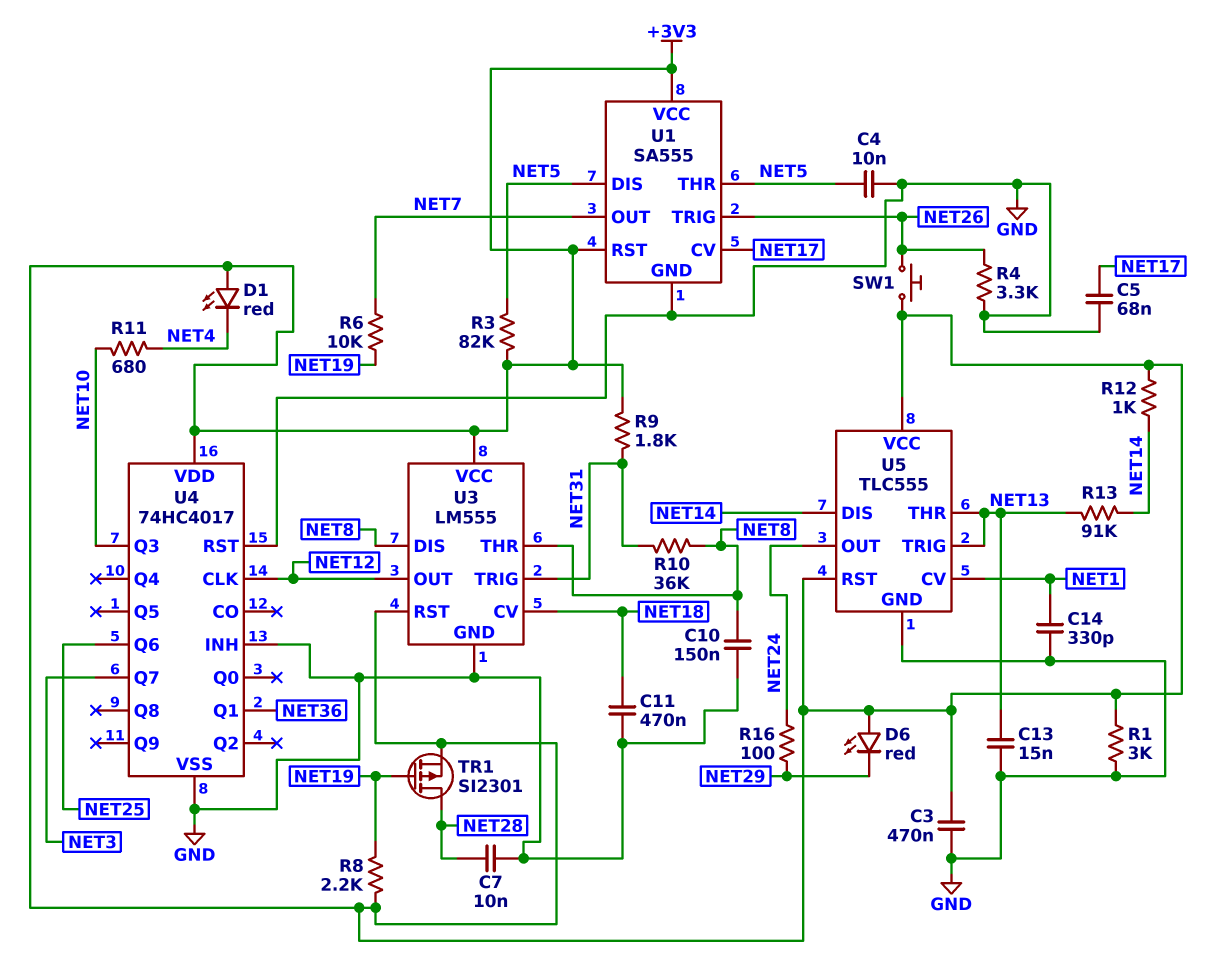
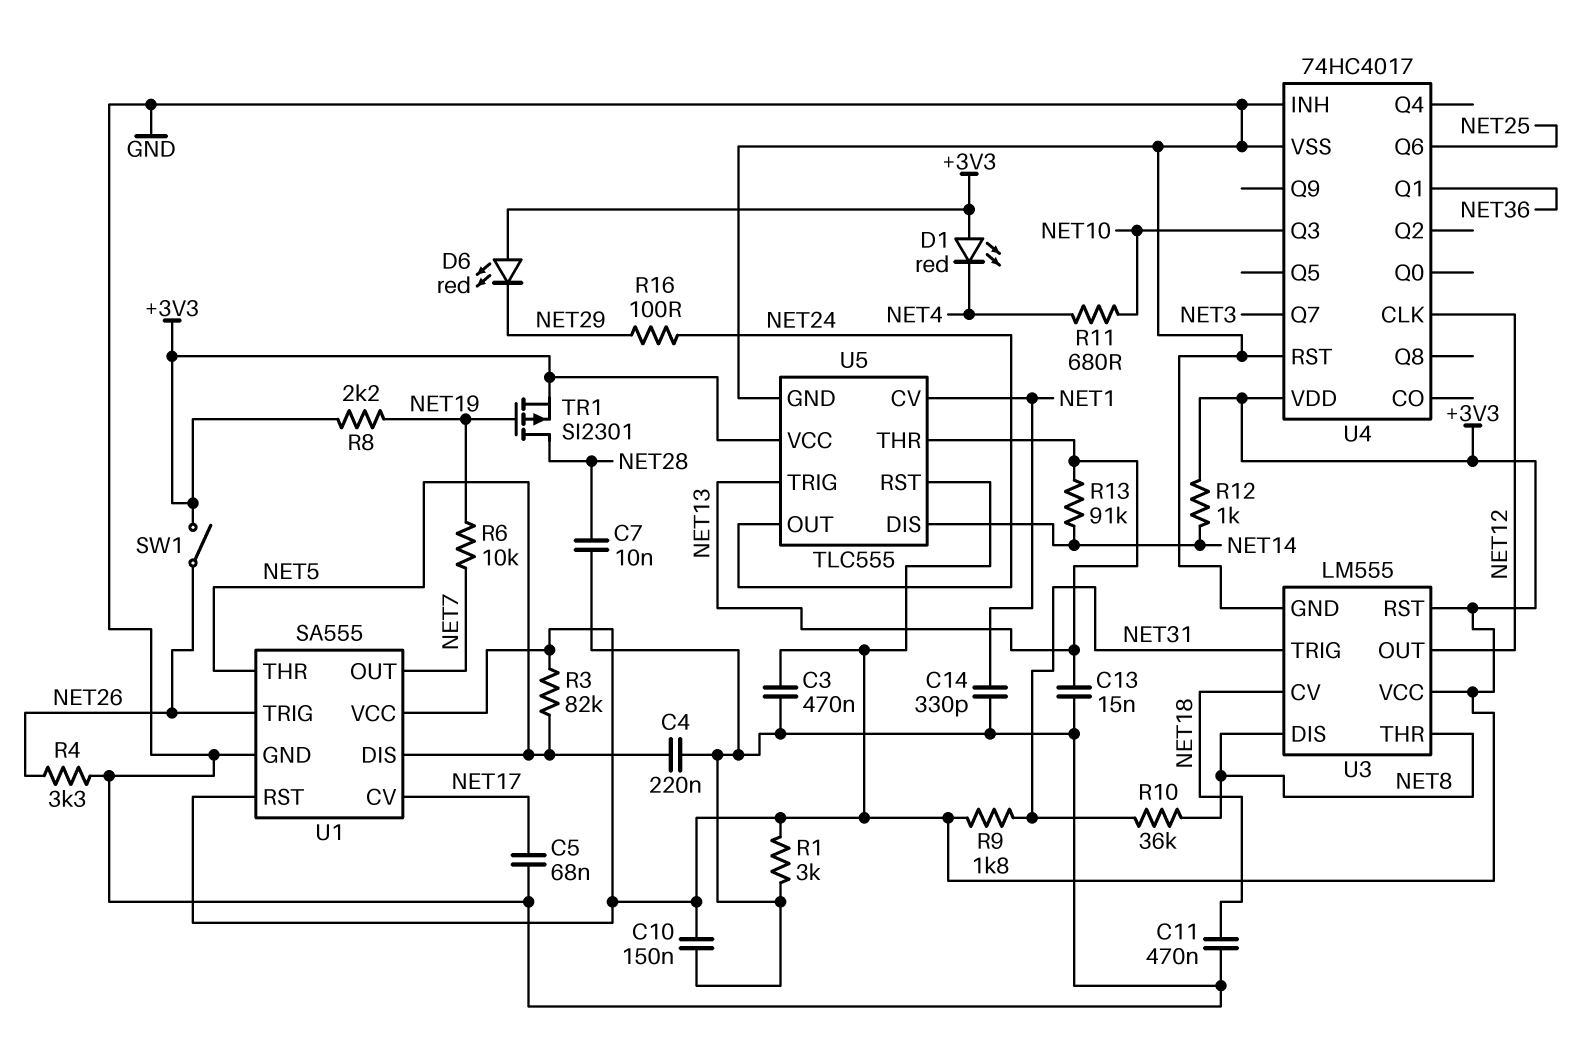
C4: 10nF (GND, NET5) -> 220nF (GND, NET5)
C10: 150nF (GND, NET8) -> 150nF (+3V3, GND)
SW1: button (+3V3, NET26) -> switch (+3V3, NET26)

